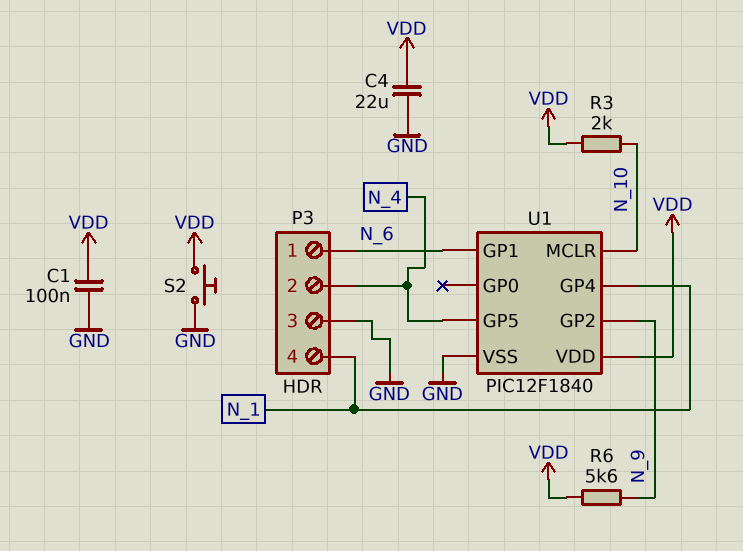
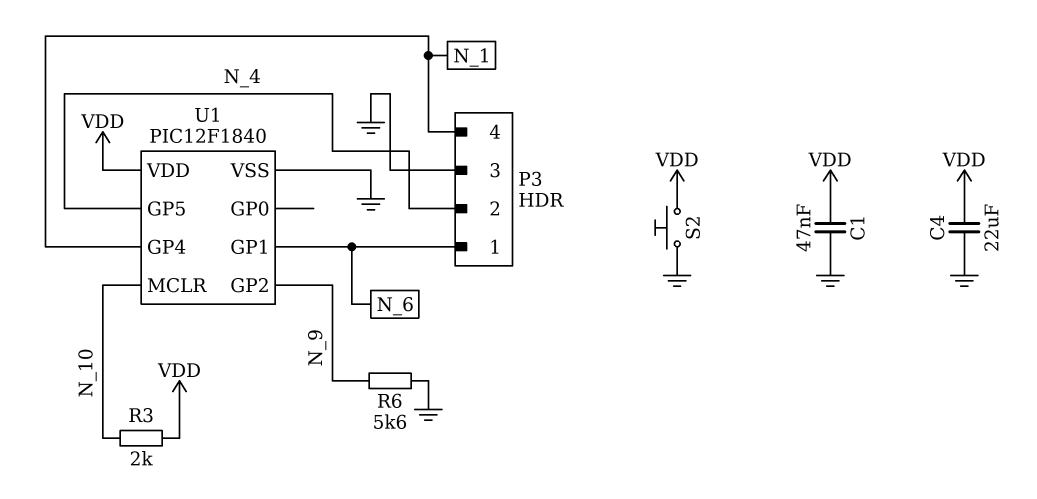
C1: 100nF (GND, VDD) -> 47nF (GND, VDD)
R6: 5.6k (N_9, VDD) -> 5.6k (GND, N_9)

